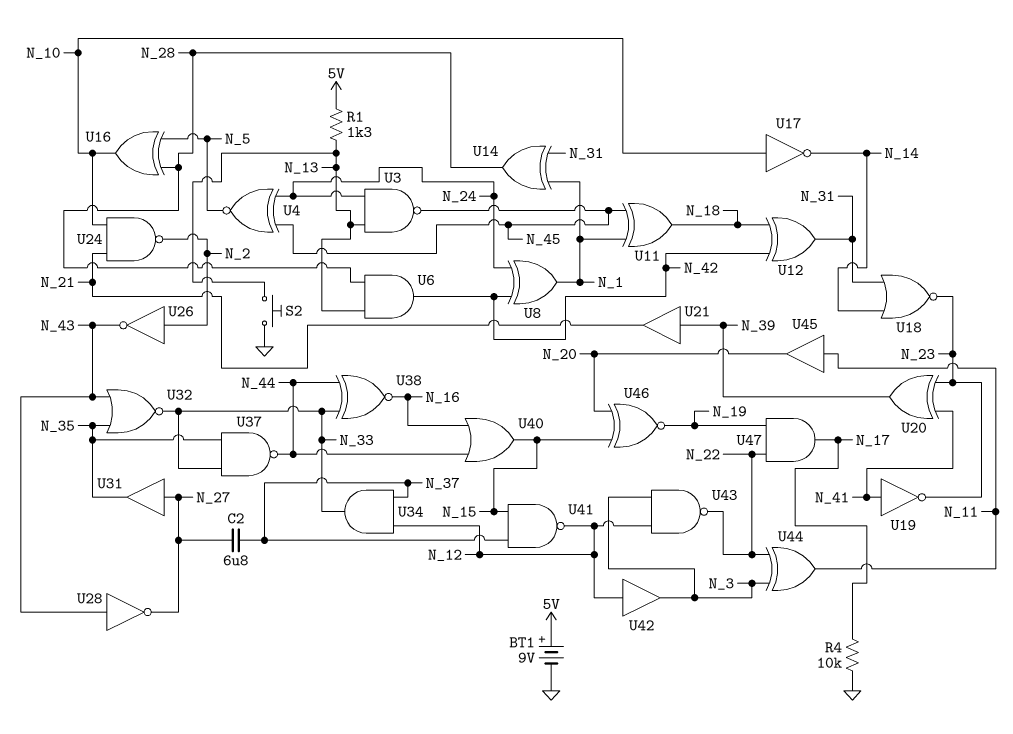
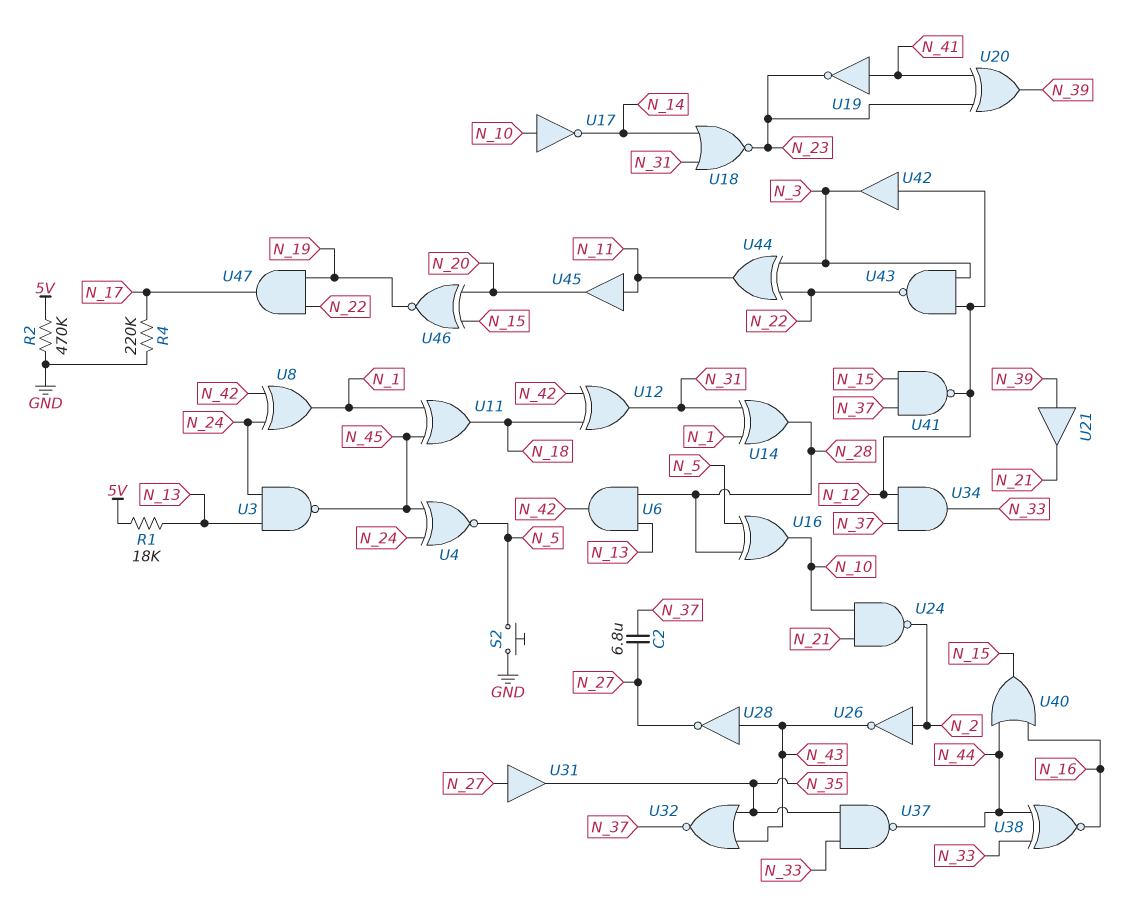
BT1: 9V (plus 5V, minus GND) -> none
R1: 1.3k (5V, N_13) -> 18k (5V, N_13)
R2: none -> 470k (5V, GND)
R4: 10k (GND, N_17) -> 220k (GND, N_17)
S2: button (GND, N_13) -> button (GND, N_5)
U32: NOR (in N_35, in N_43, out N_33) -> NOR (in N_35, in N_43, out N_37)

